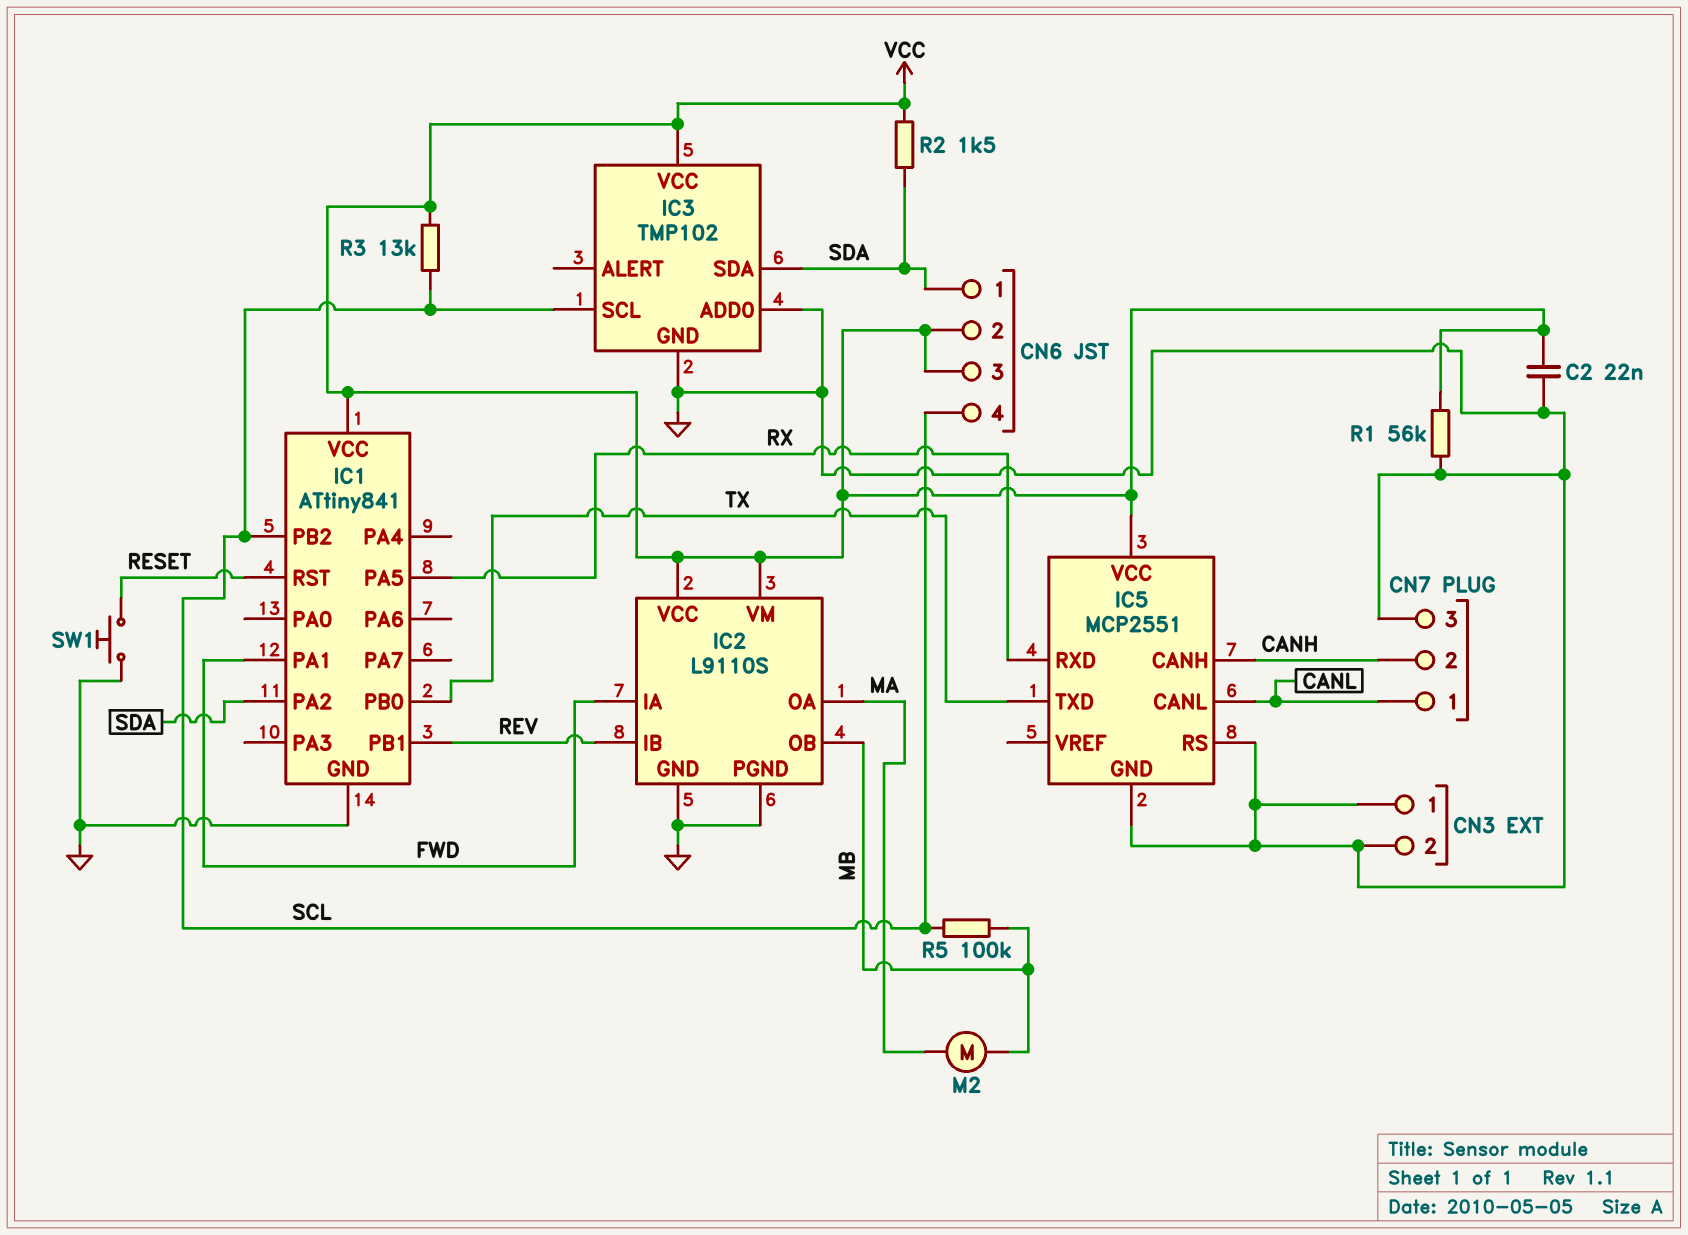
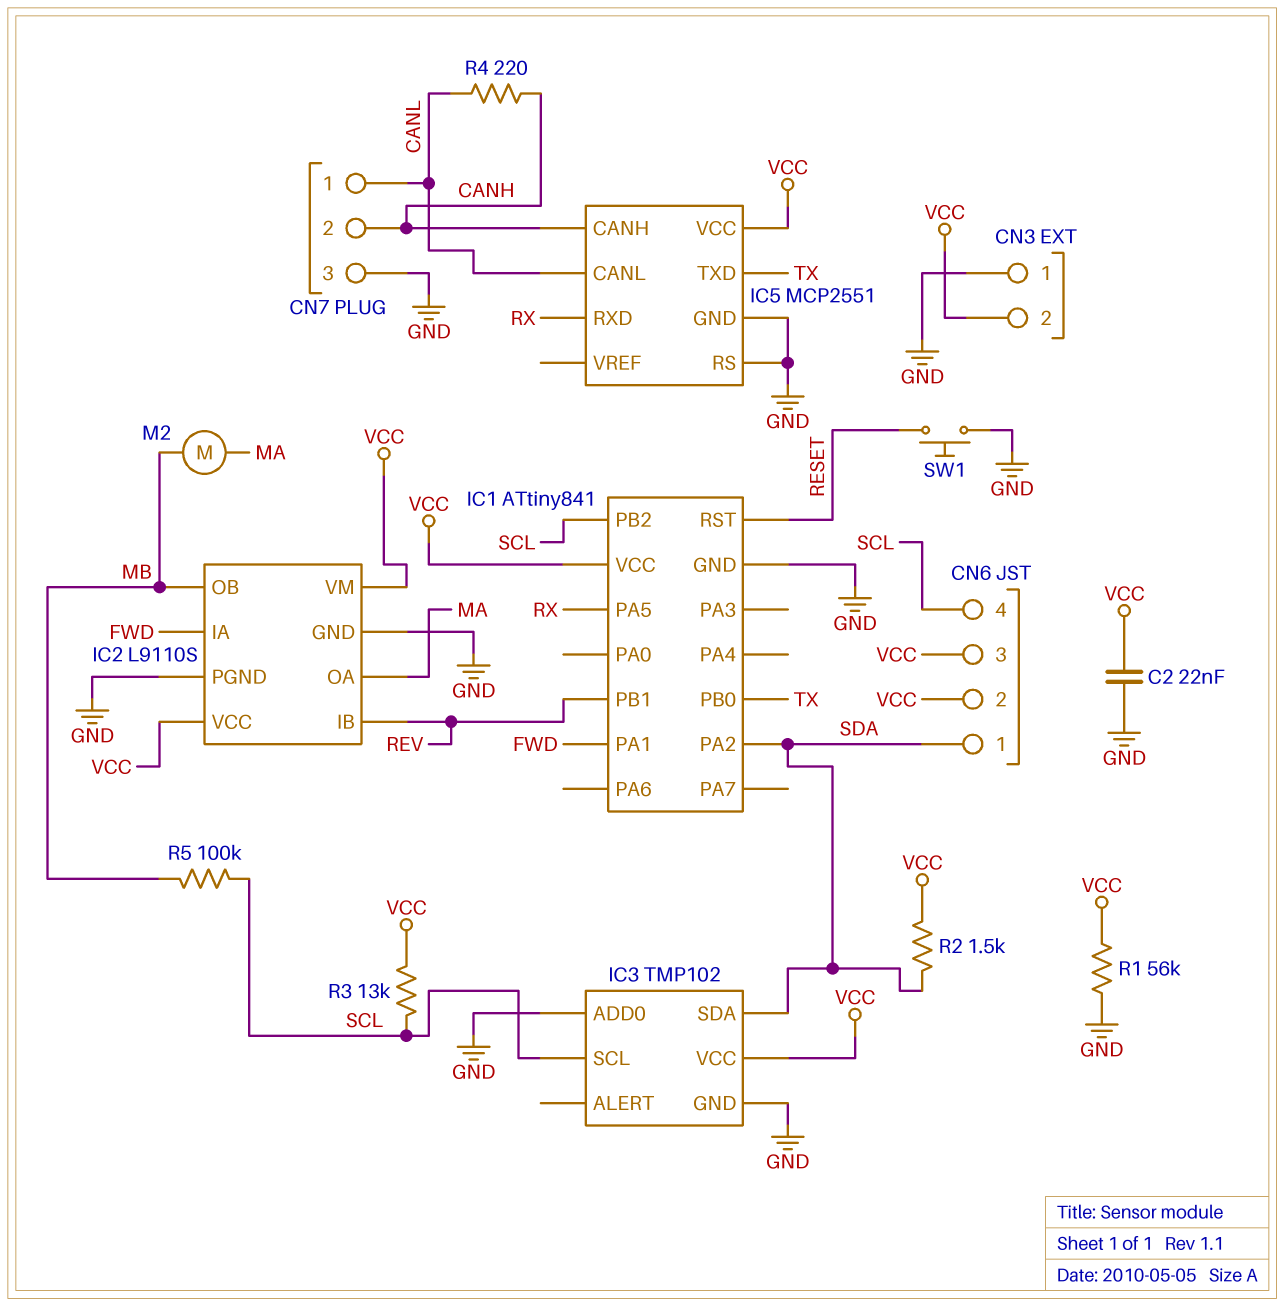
CN3 pin 2: GND -> VCC
R4: none -> 220 (CANH, CANL)

